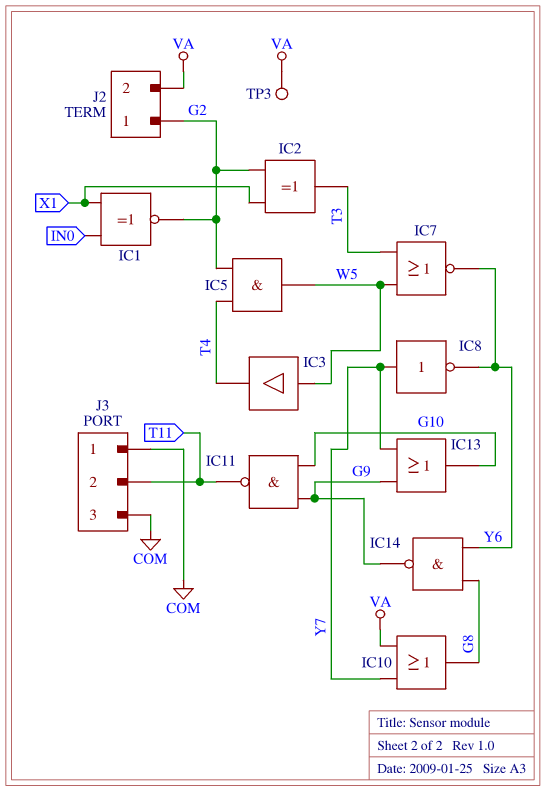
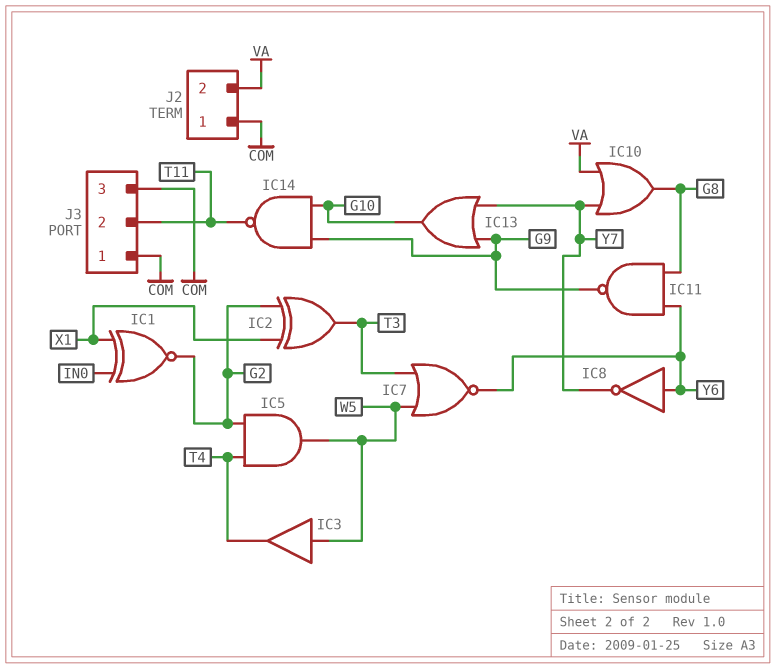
IC8: NOT (in Y7, out Y6) -> NOT (in Y6, out Y7)
IC11: NAND (in G9, in G10, out T11) -> NAND (in G8, in Y6, out G9)
IC14: NAND (in G8, in Y6, out G9) -> NAND (in G9, in G10, out T11)
J2 pin 1: G2 -> COM
TP3: test point (VA) -> none

